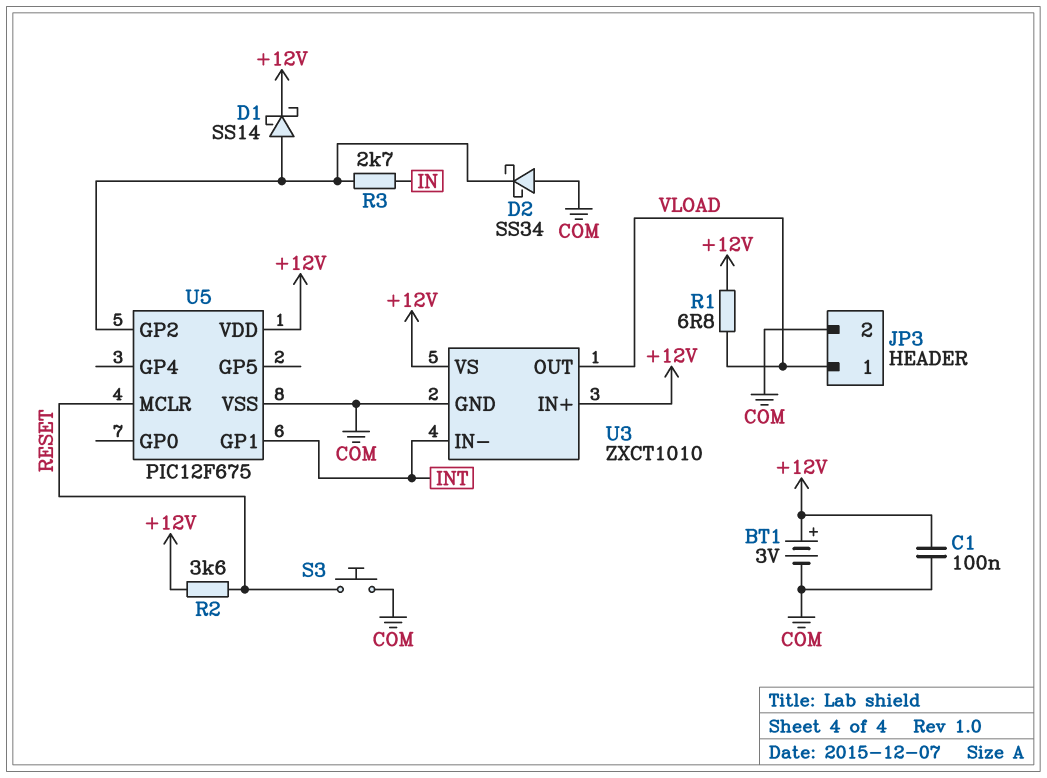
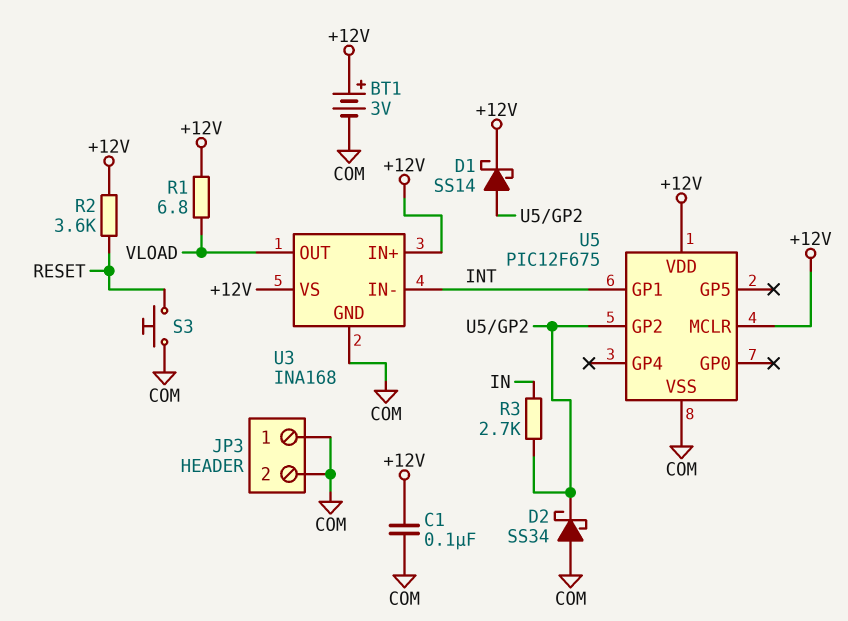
JP3 pin 1: VLOAD -> COM
U3: ZXCT1010 -> INA168
U5 pin MCLR: RESET -> +12V

